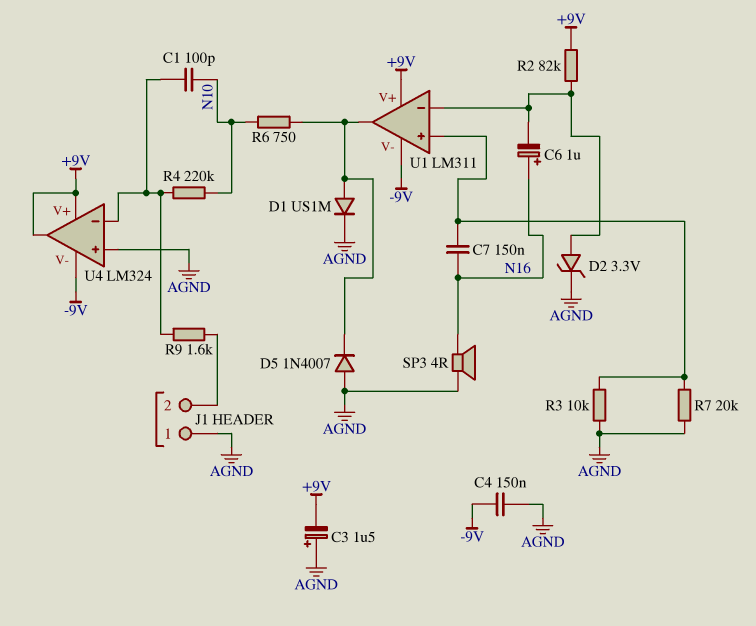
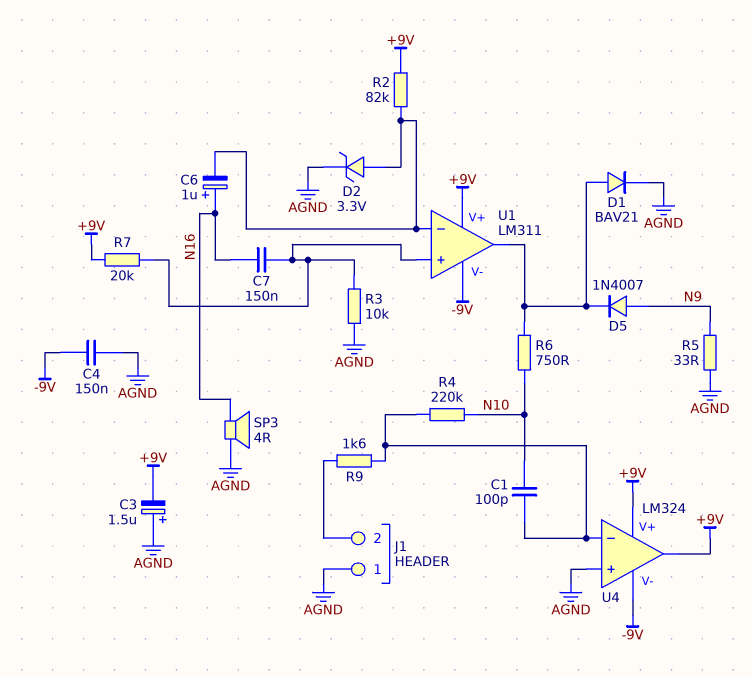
D1: diode US1M (A U1/out, K AGND) -> diode BAV21 (A U1/out, K AGND)
D5: diode 1N4007 (A AGND, K U1/out) -> diode 1N4007 (A N9, K U1/out)
R5: none -> 33 (AGND, N9)
R7: 20k (AGND, U1/in+) -> 20k (+9V, U1/in+)

